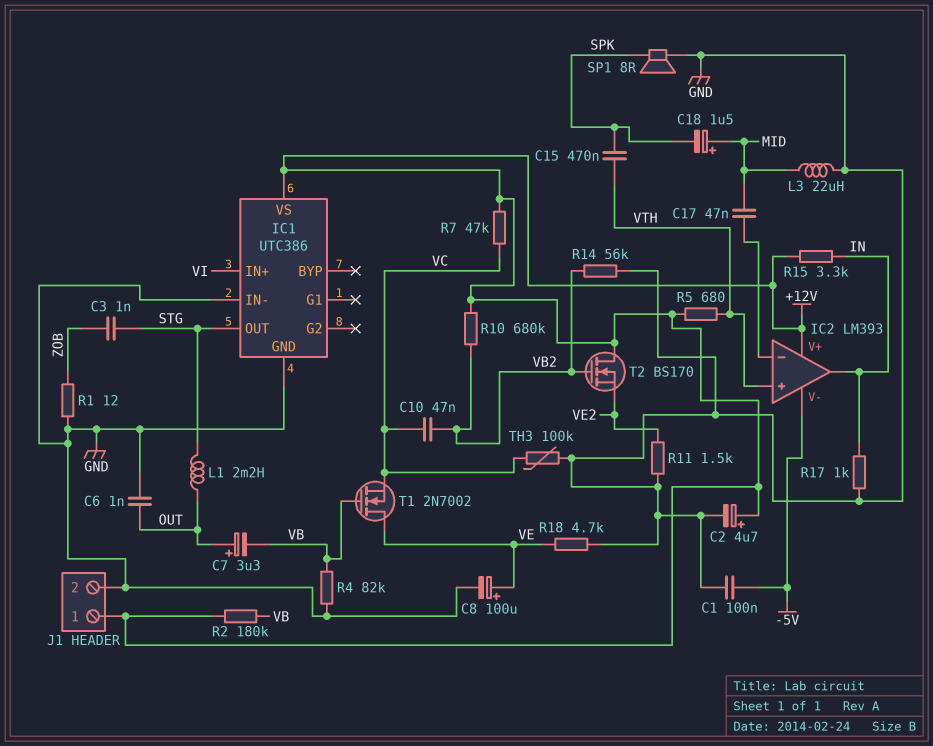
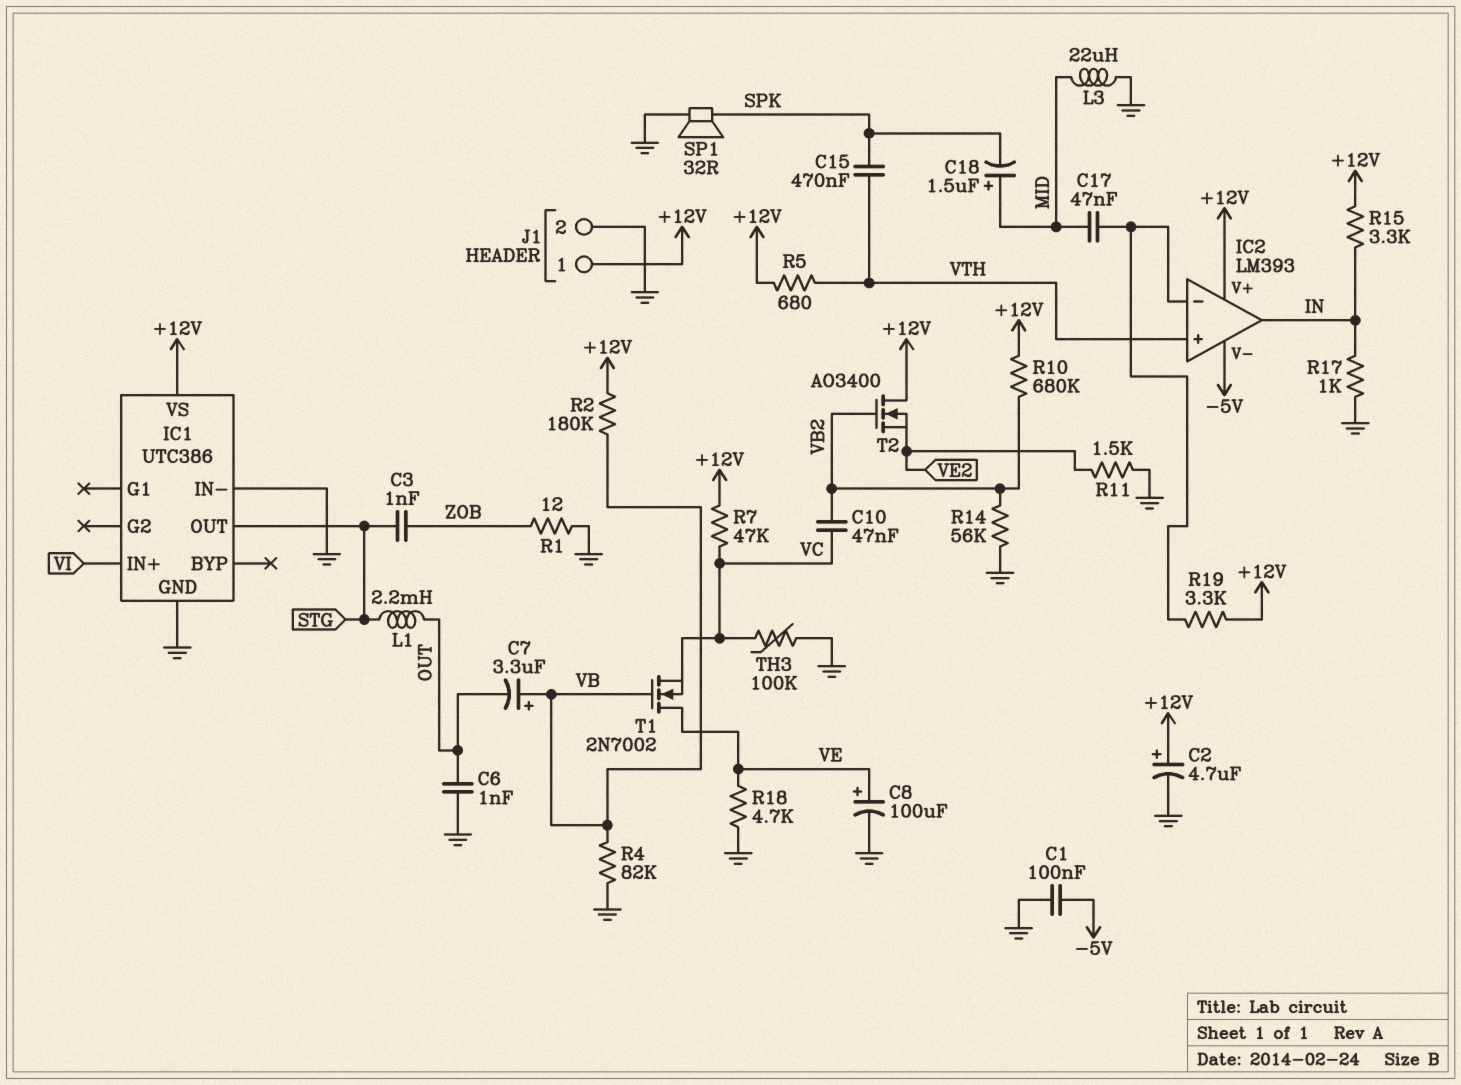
C7: 3.3uF (plus OUT, minus VB) -> 3.3uF (plus VB, minus OUT)
R19: none -> 3.3k (+12V, IC2/in-)
SP1: speaker 8R (GND, SPK) -> speaker 32R (GND, SPK)
T2: NMOS BS170 (G VB2, D +12V, S VE2) -> NMOS AO3400 (G VB2, D +12V, S VE2)

